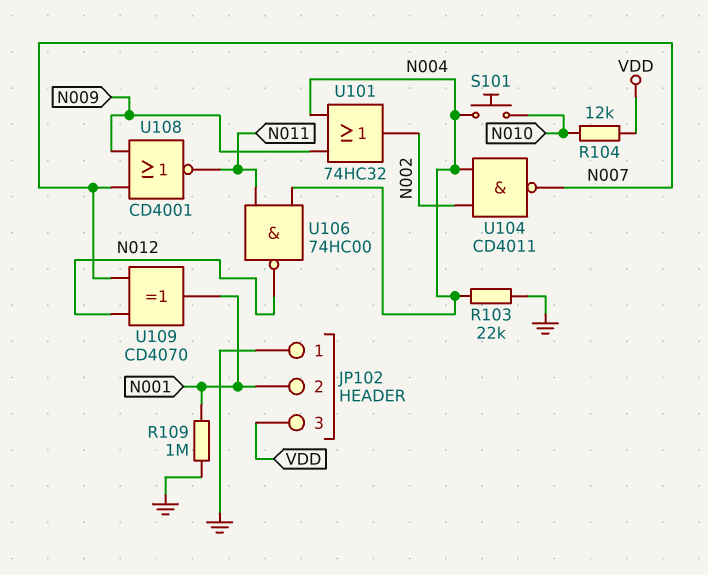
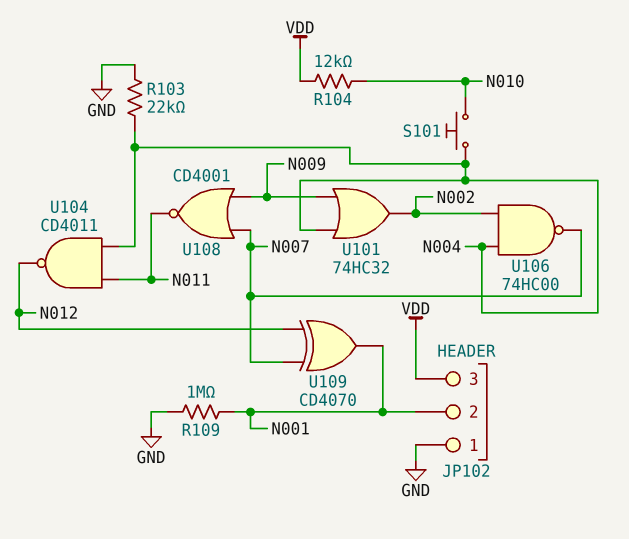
U104: NAND CD4011 (in N002, in N004, out N007) -> NAND CD4011 (in N004, in N011, out N012)
U106: NAND 74HC00 (in N004, in N011, out N012) -> NAND 74HC00 (in N002, in N004, out N007)

